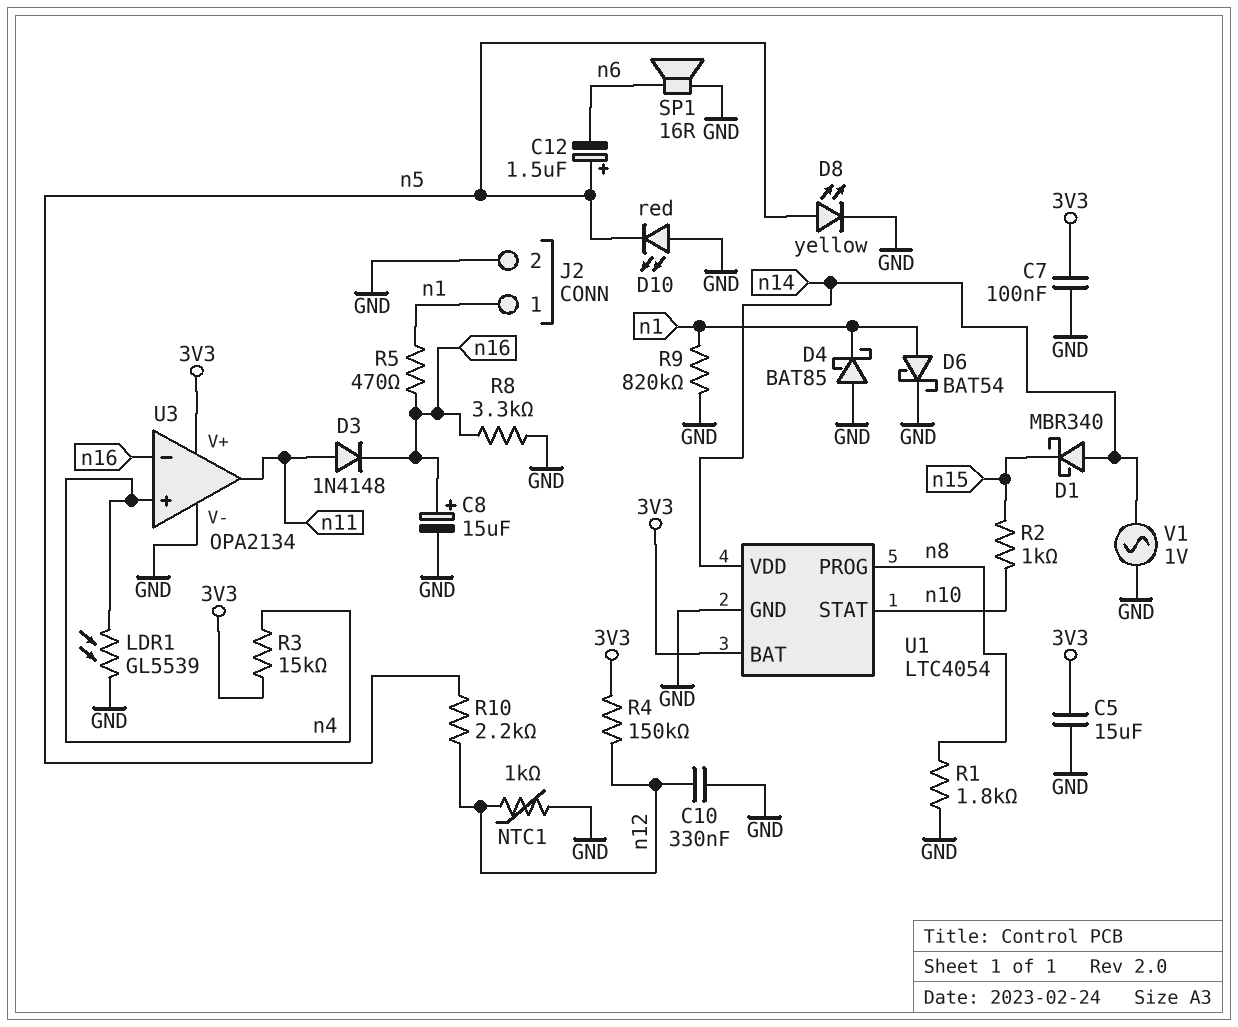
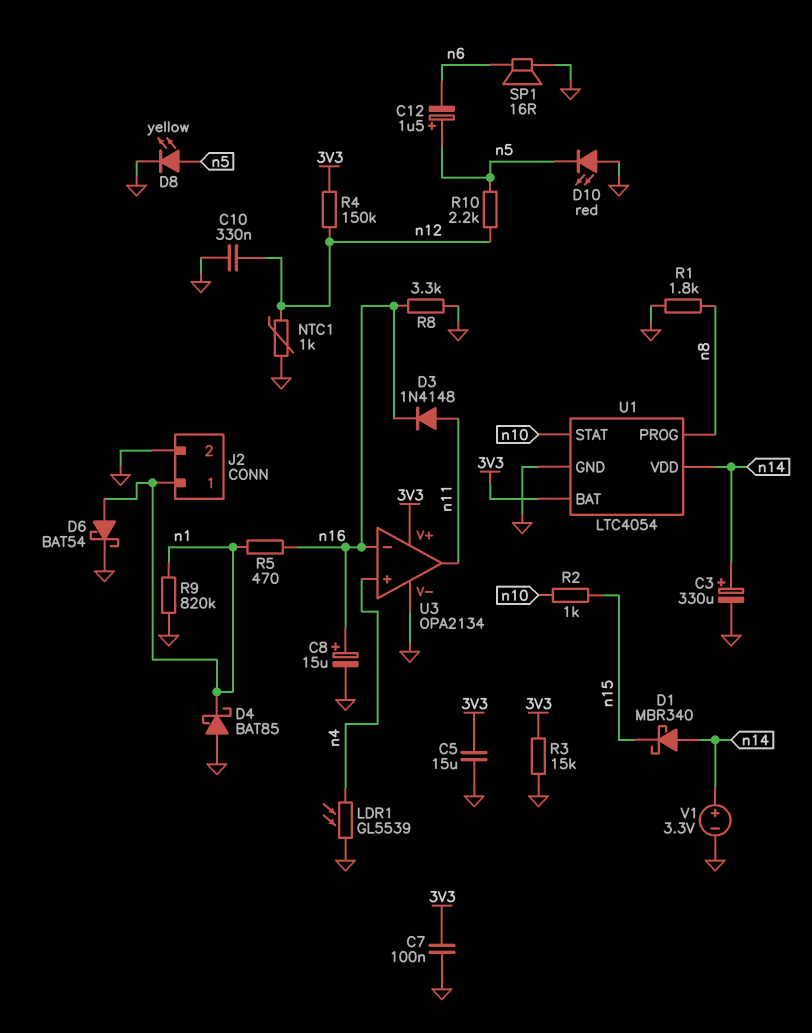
C3: none -> 330uF (plus n14, minus GND)
R3: 15k (3V3, n4) -> 15k (3V3, GND)
V1: AC 1V (GND, n14) -> 3.3V (plus n14, minus GND)

